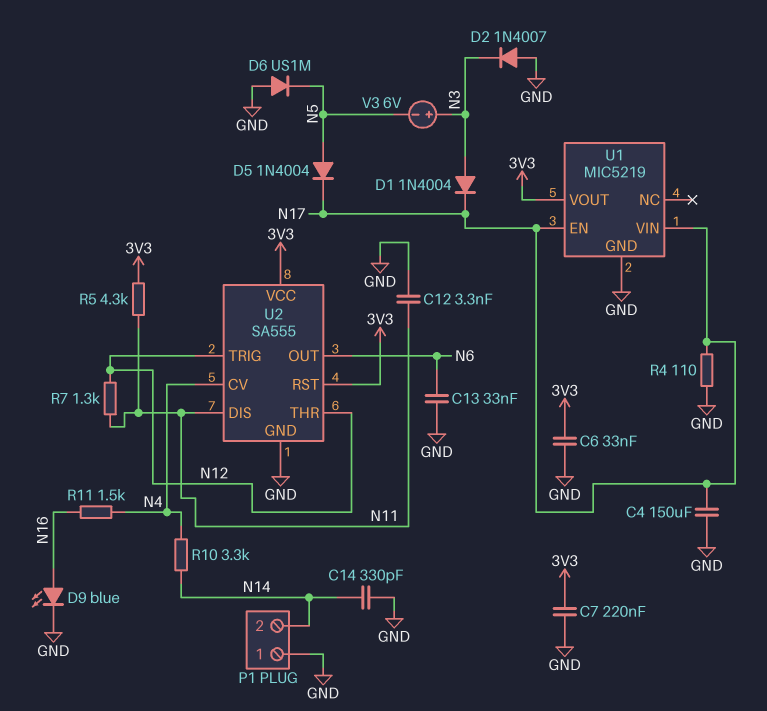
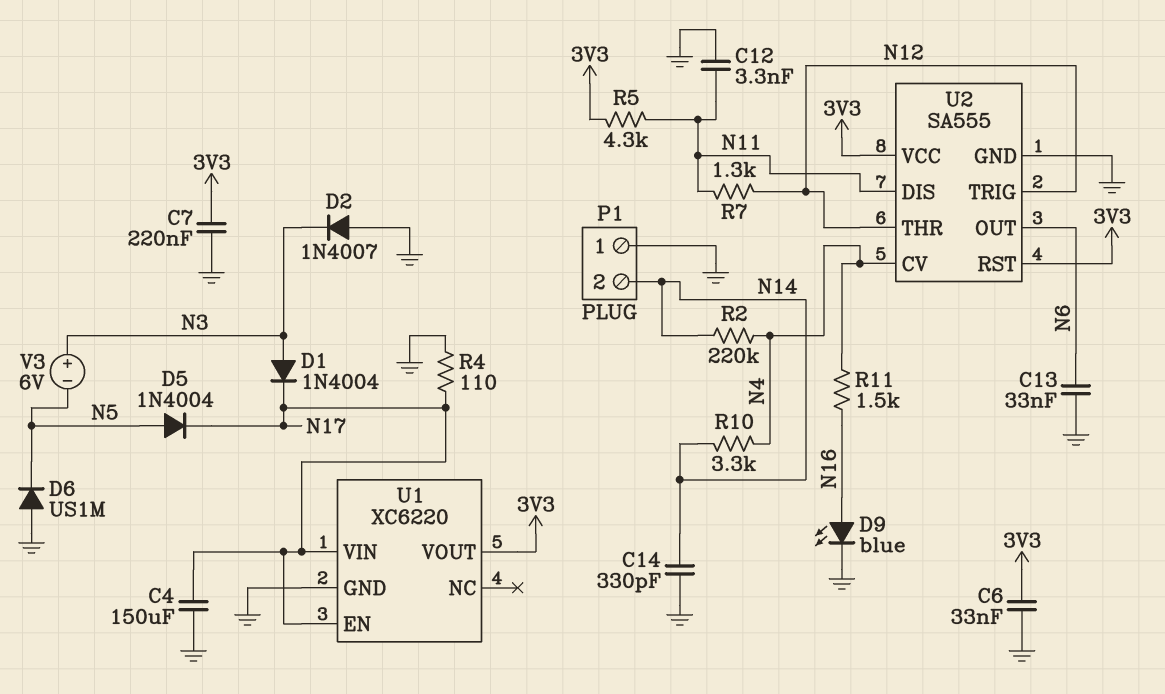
R2: none -> 220k (N4, N14)
U1: MIC5219 -> XC6220

